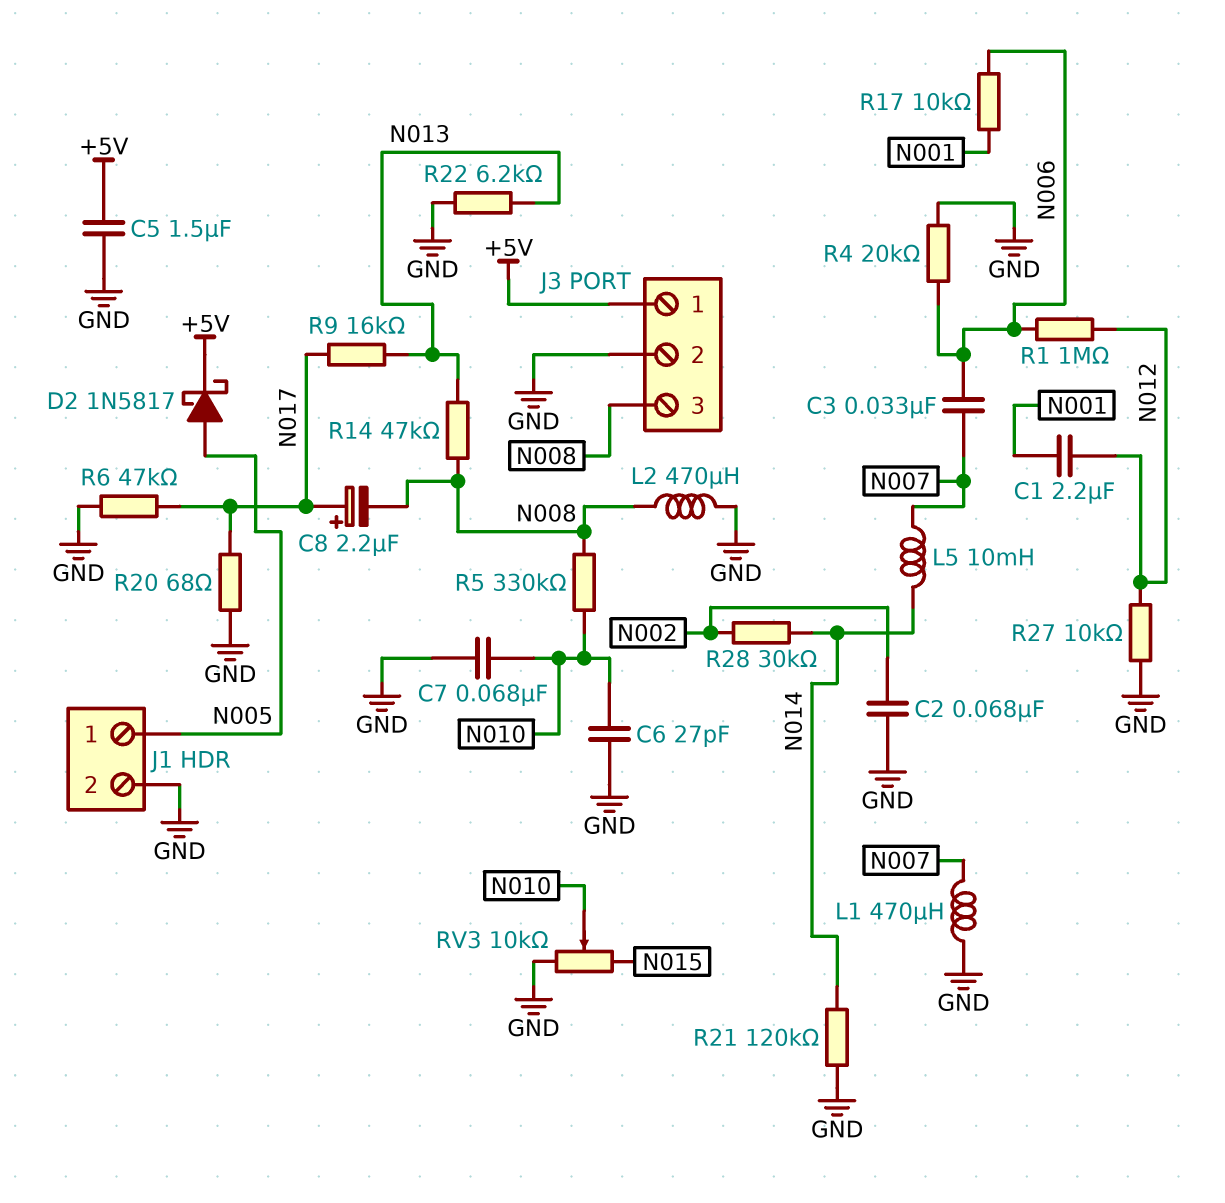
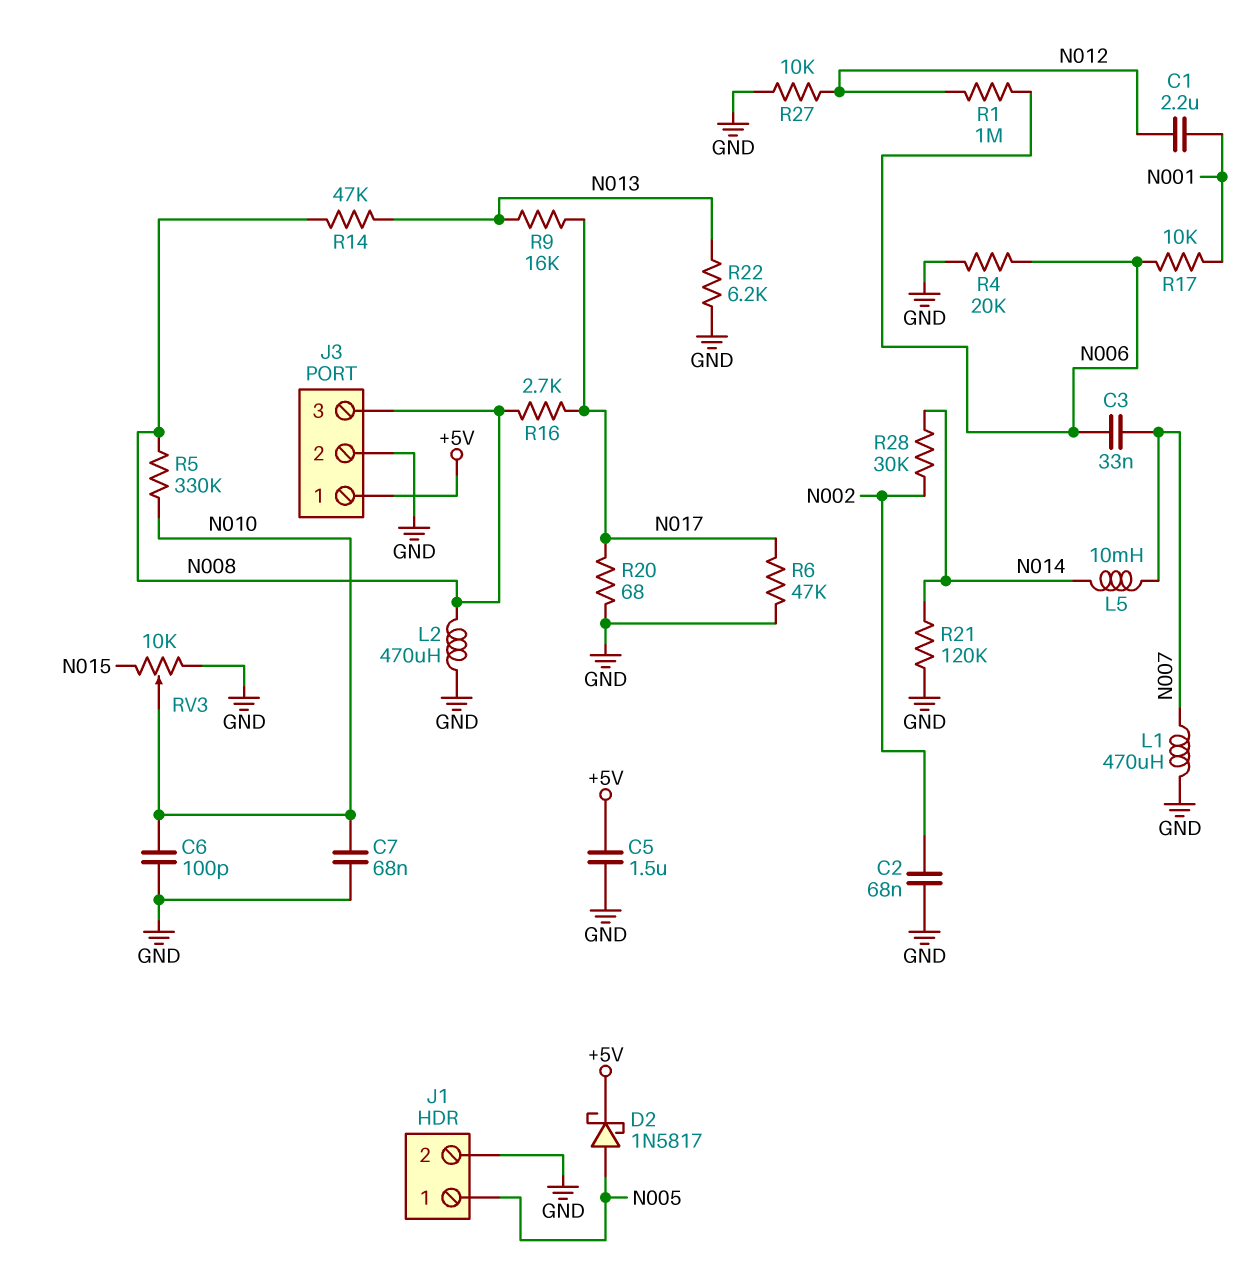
C6: 27pF (GND, N010) -> 100pF (GND, N010)
C8: 2.2uF (plus N017, minus N008) -> none
R16: none -> 2.7k (N008, N017)

